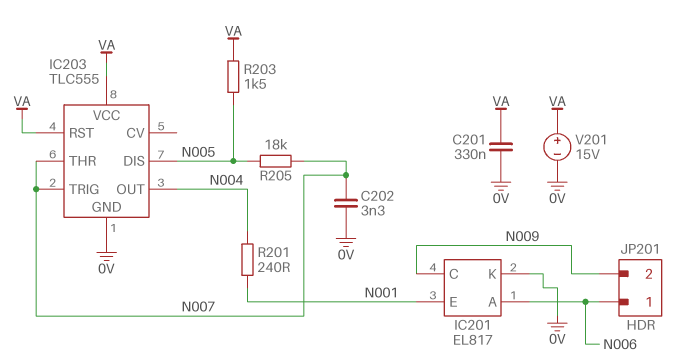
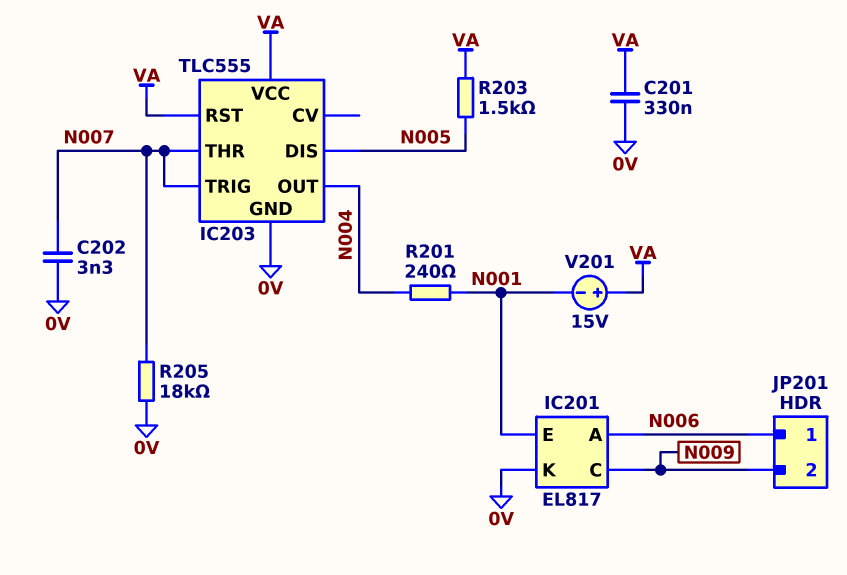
R205: 18k (N005, N007) -> 18k (0V, N007)
V201: 15V (plus VA, minus 0V) -> 15V (plus VA, minus N001)

